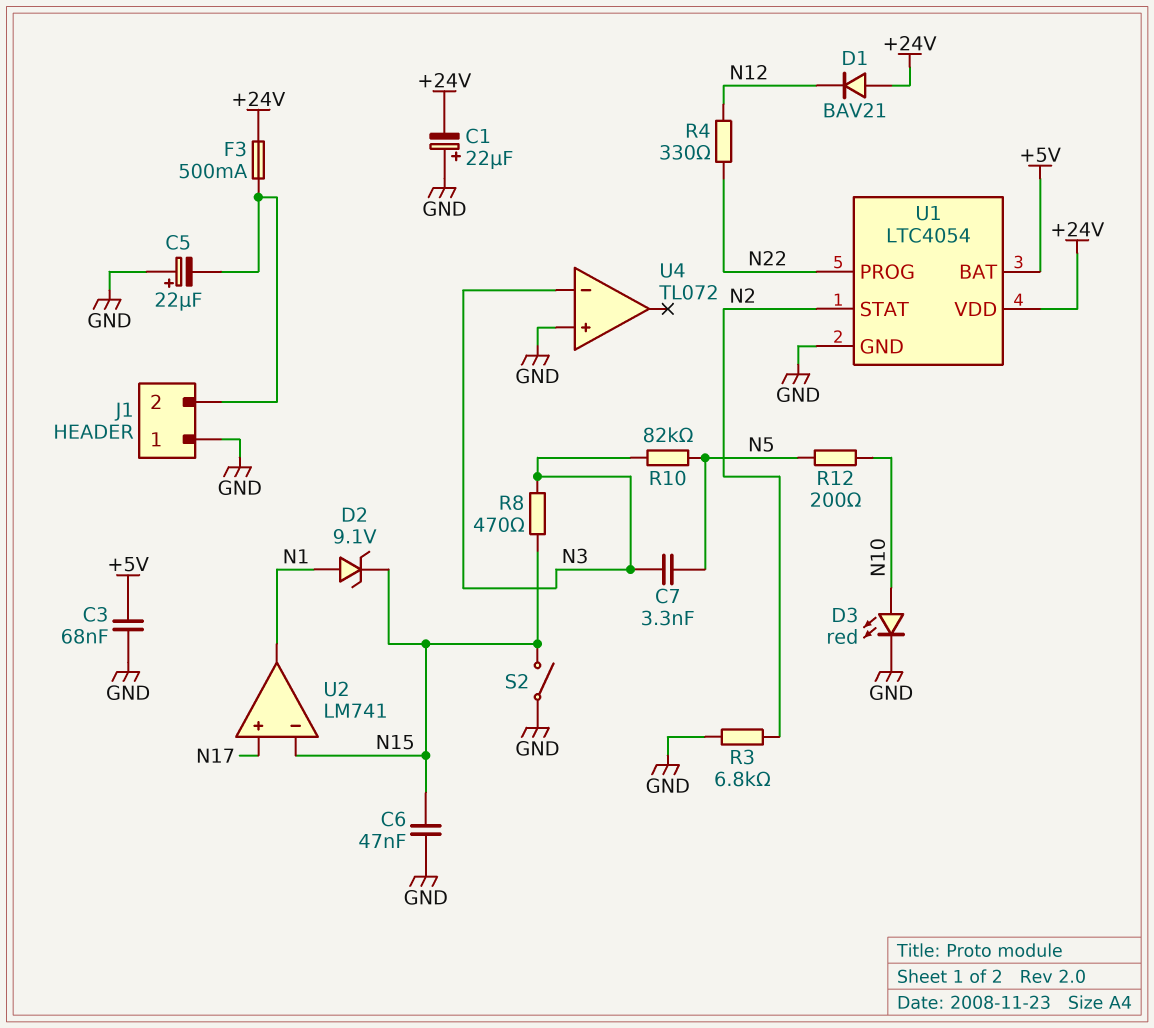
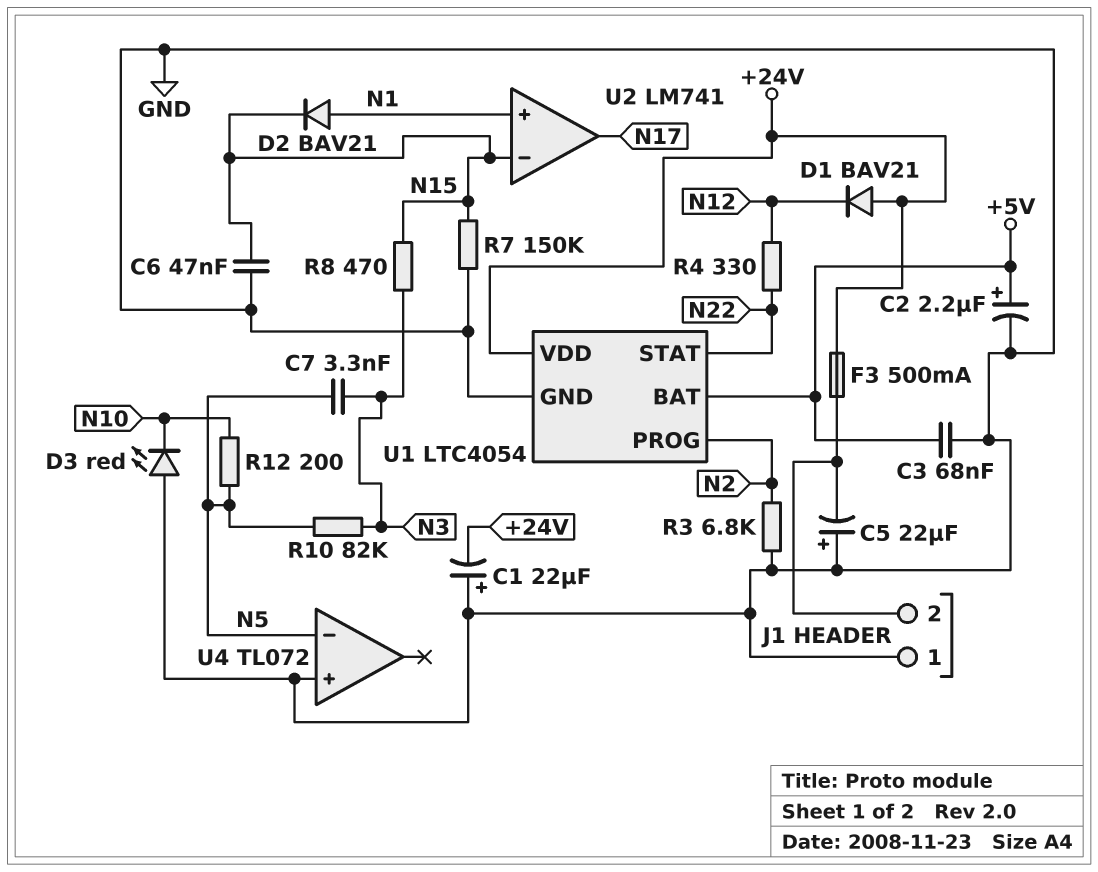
C2: none -> 2.2uF (plus +5V, minus GND)
D2: zener 9.1V (A N1, K N15) -> diode BAV21 (A N1, K N15)
D3: LED red (A N10, K GND) -> LED red (A GND, K N10)
R7: none -> 150k (GND, N15)
S2: switch (GND, N15) -> none
U1 pin PROG: N22 -> N2
U1 pin STAT: N2 -> N22
U2 pin in+: N17 -> N1
U2 pin out: N1 -> N17
U4 pin in-: N3 -> N5

